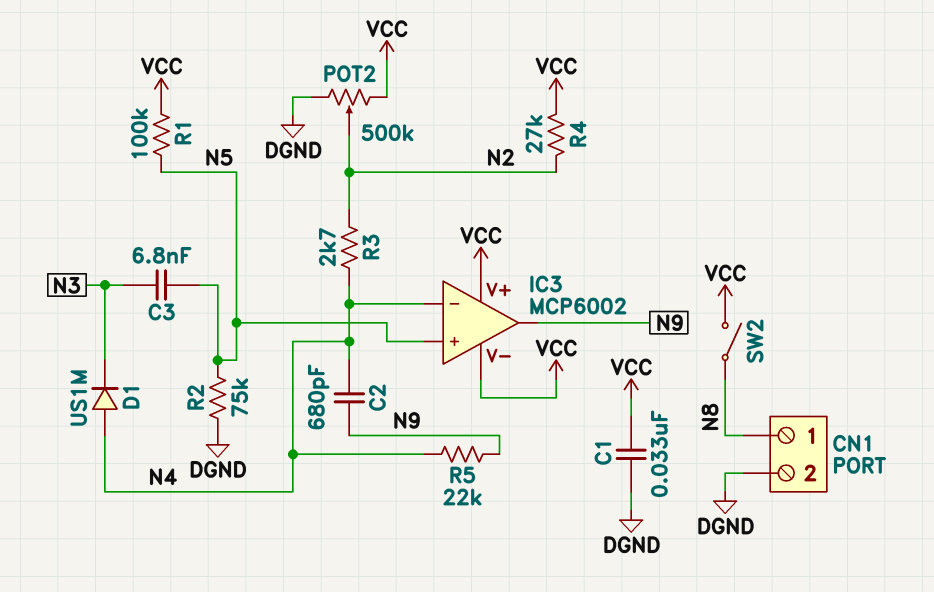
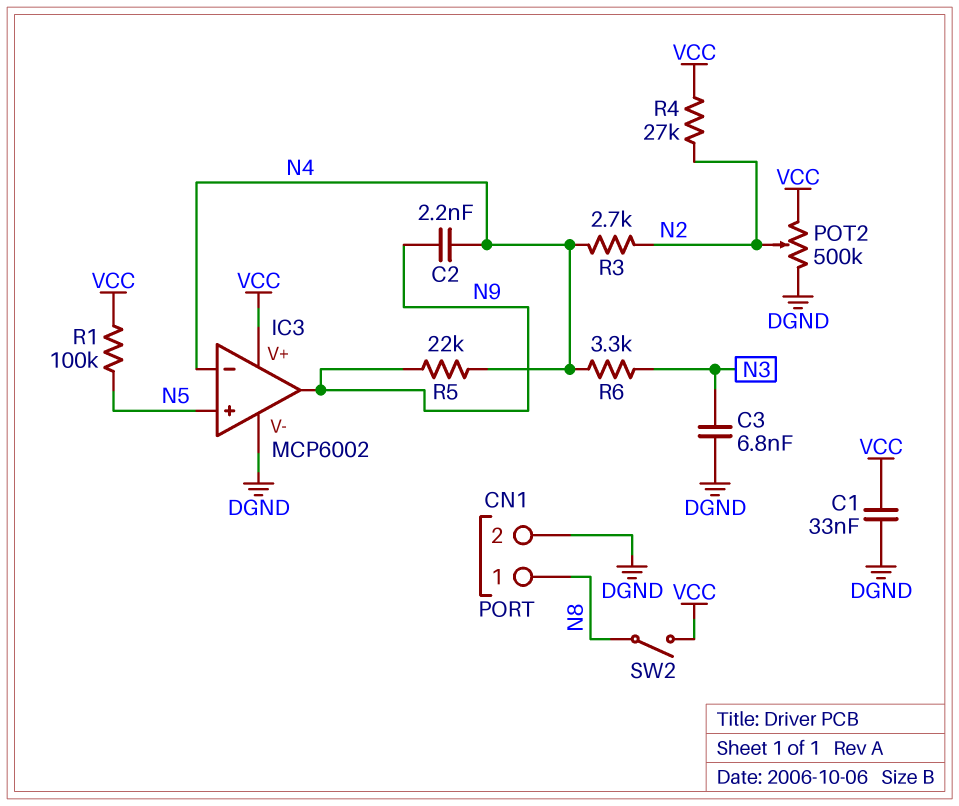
C2: 680pF (N4, N9) -> 2.2nF (N4, N9)
C3: 6.8nF (N3, N5) -> 6.8nF (DGND, N3)
D1: diode US1M (A N4, K N3) -> none
IC3 pin V-: VCC -> DGND
R2: 75k (DGND, N5) -> none
R6: none -> 3.3k (N3, N4)

